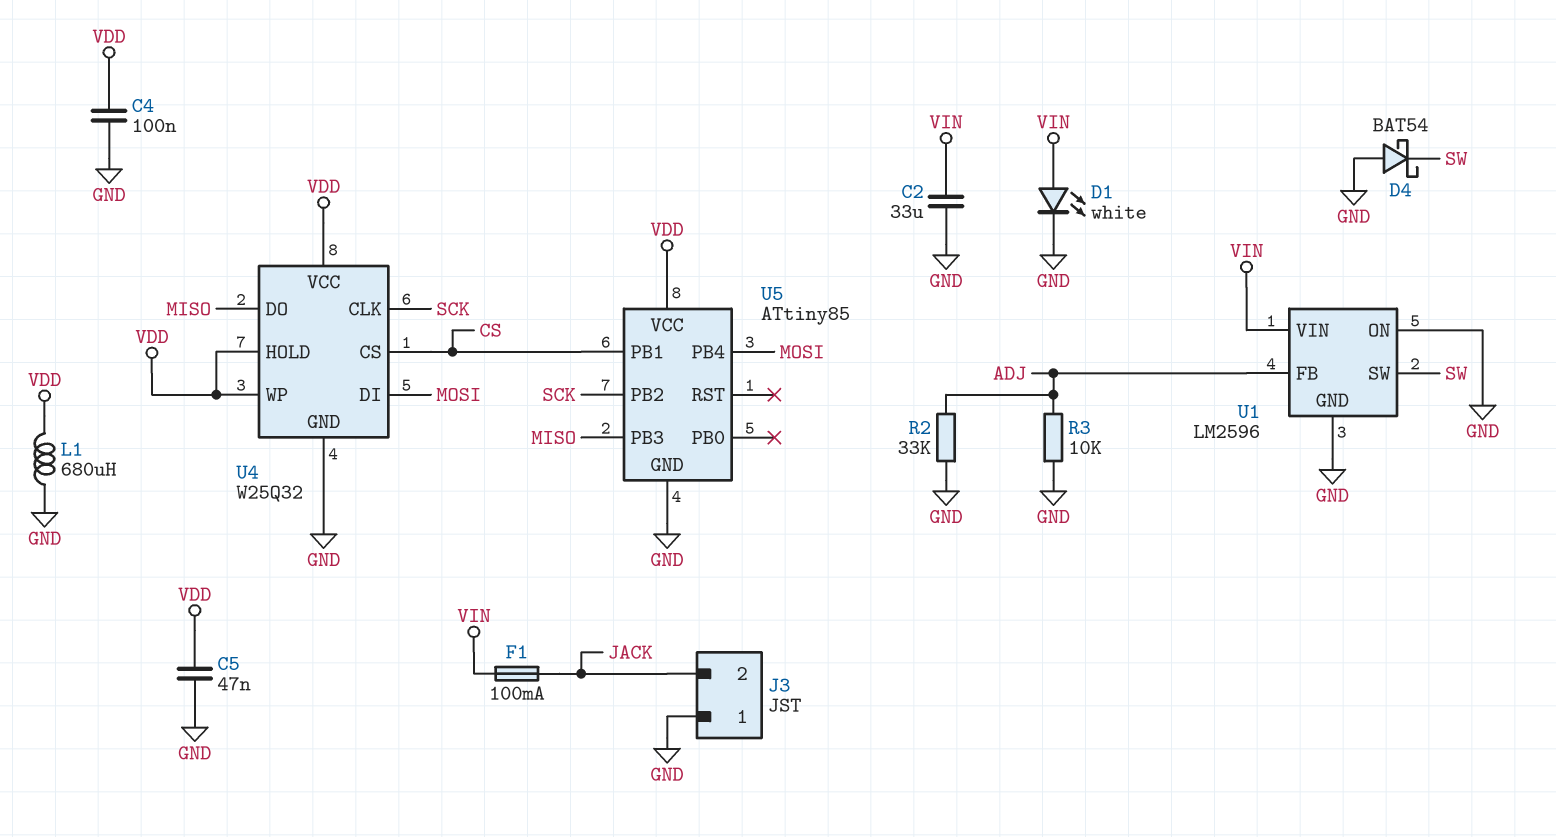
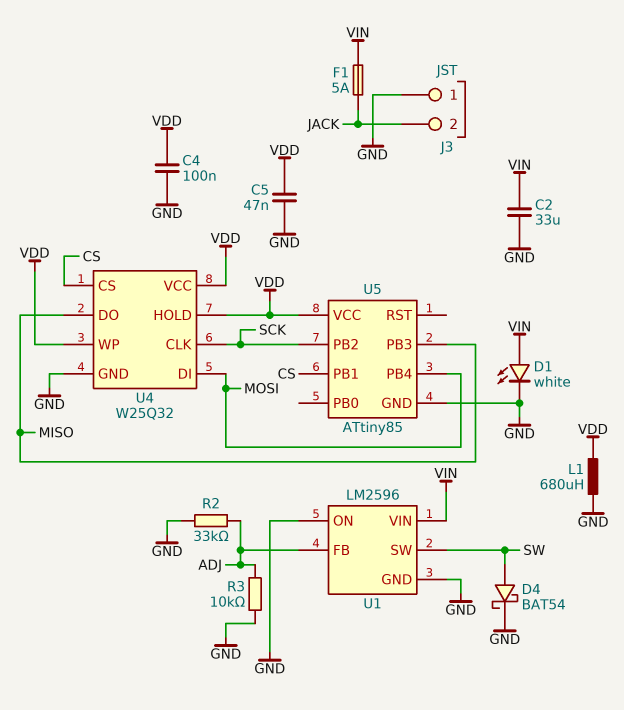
D4: schottky BAT54 (A GND, K SW) -> schottky BAT54 (A SW, K GND)
F1: 100mA (JACK, VIN) -> 5A (JACK, VIN)

